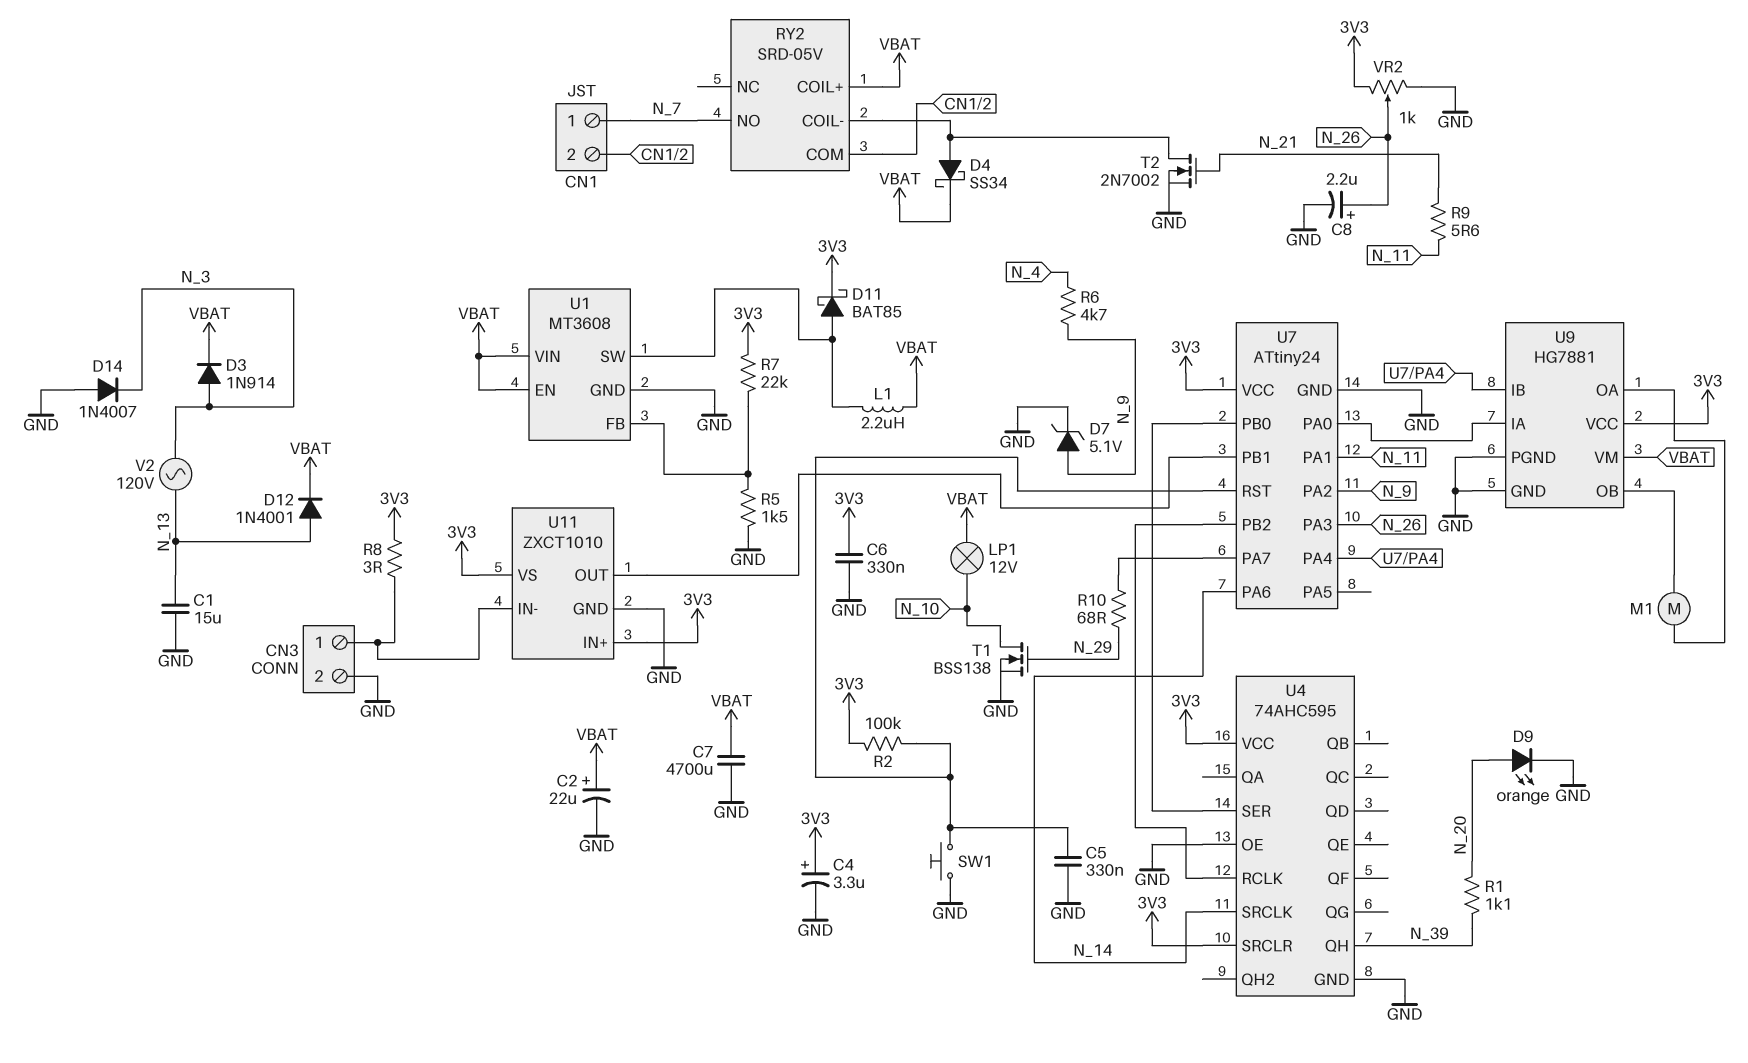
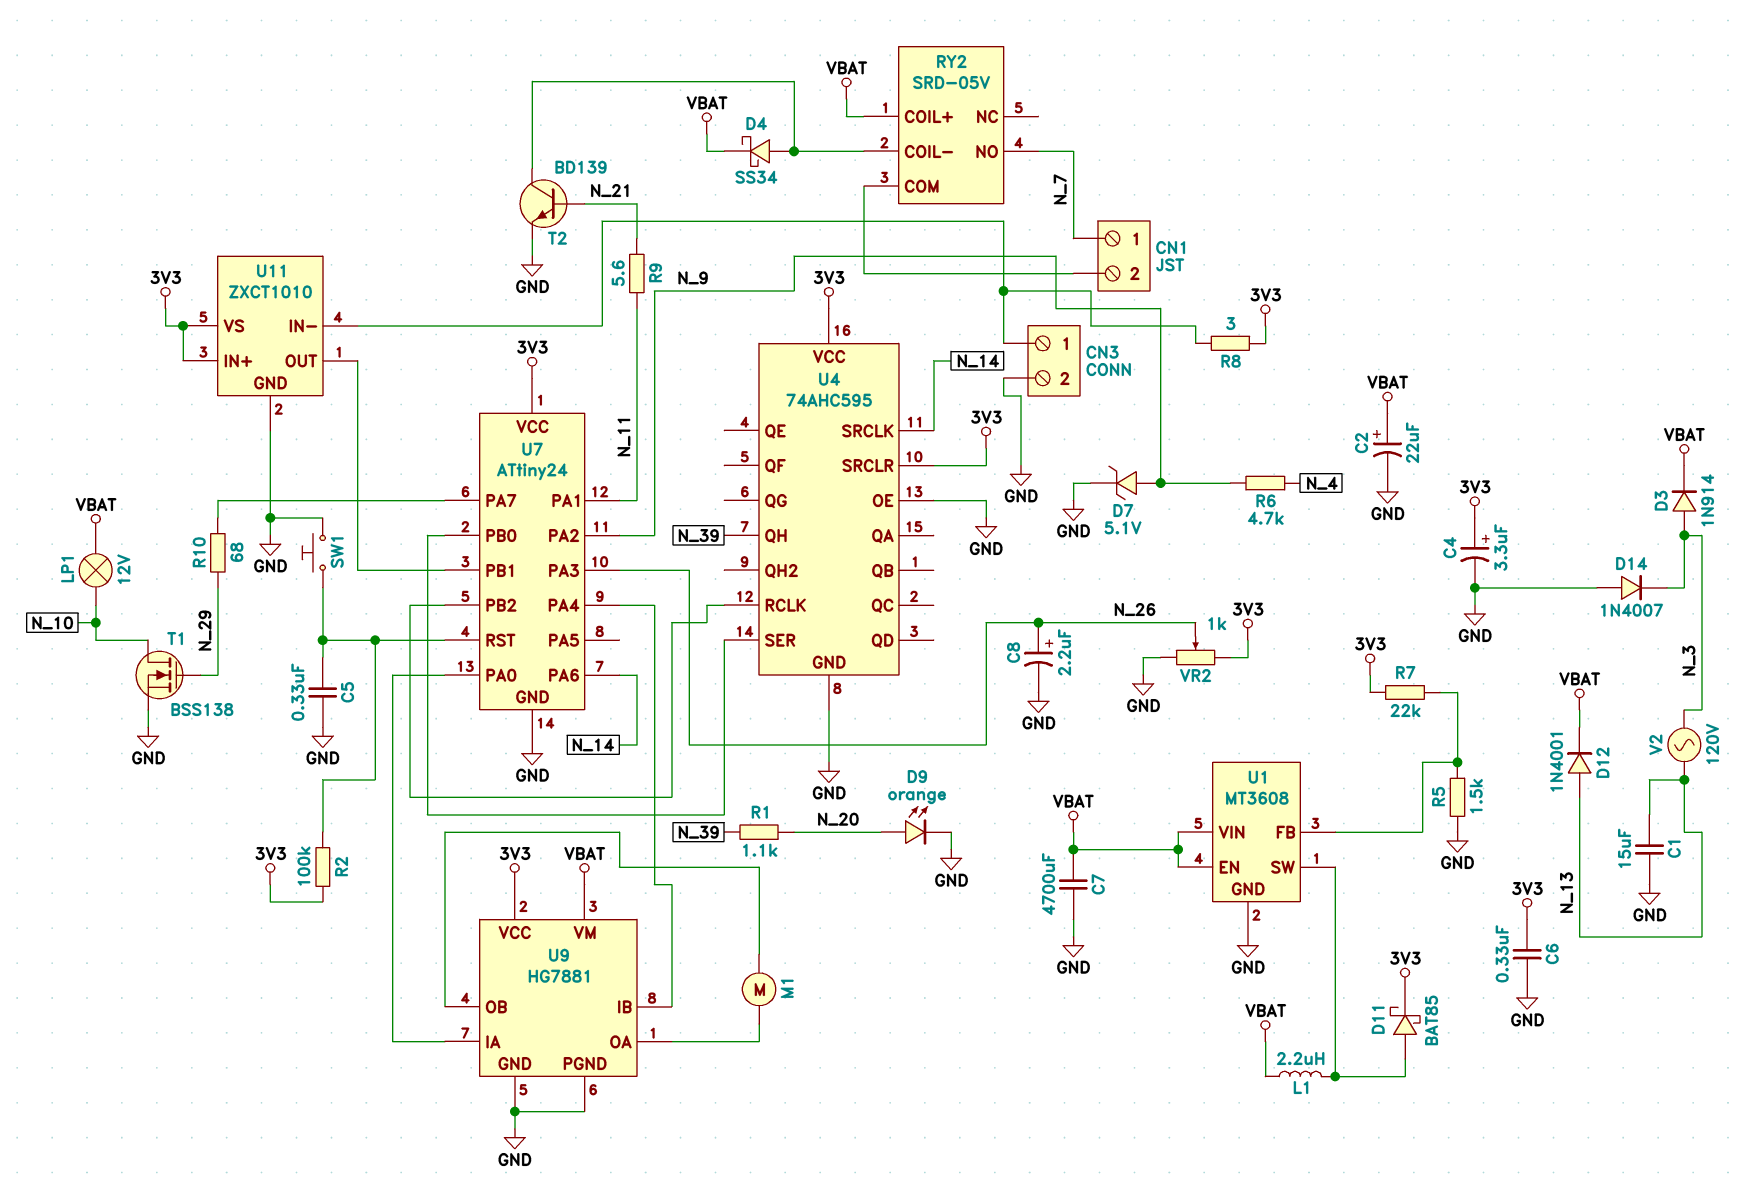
T2: NMOS 2N7002 (G N_21, D RY2/COIL-, S GND) -> NPN BD139 (B N_21, C RY2/COIL-, E GND)

